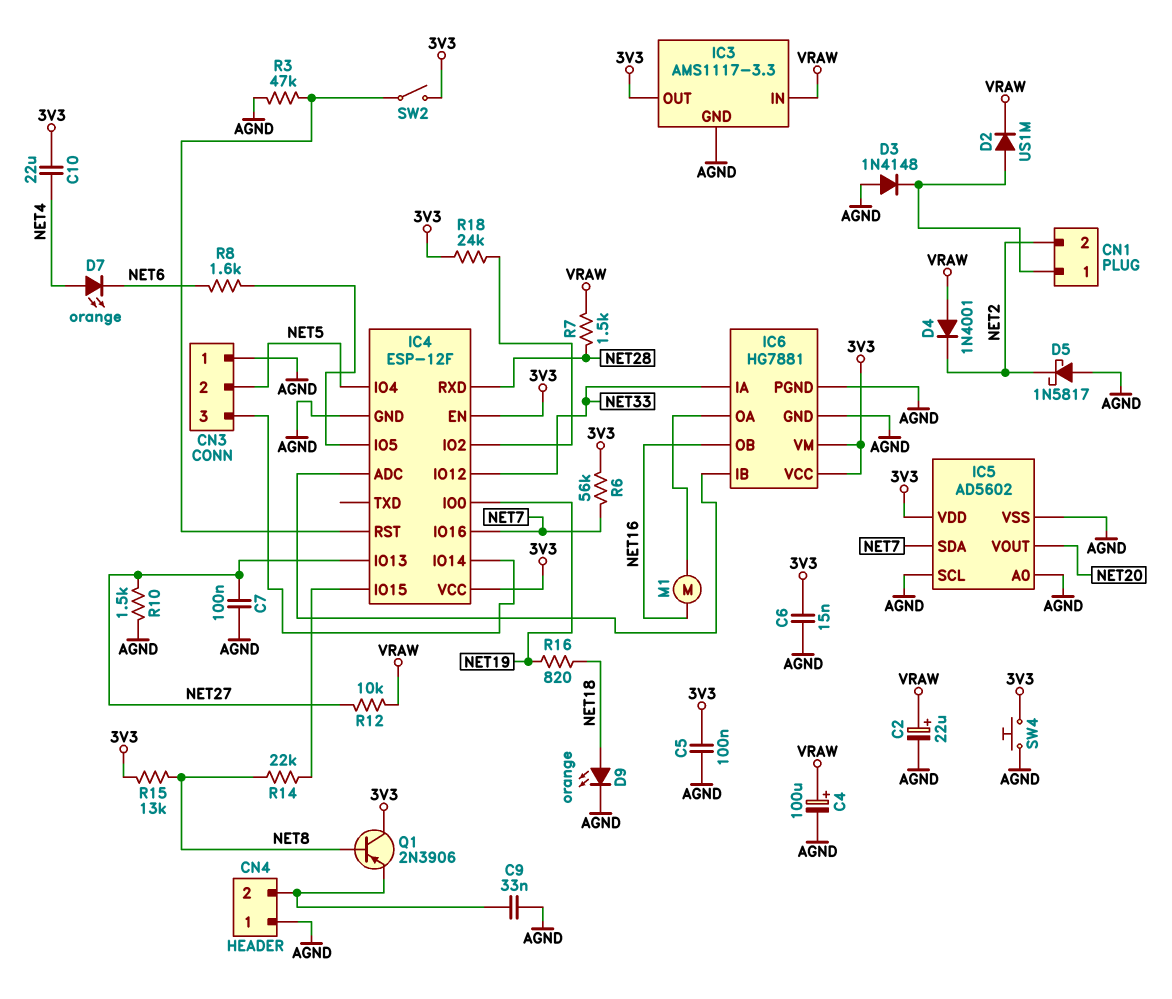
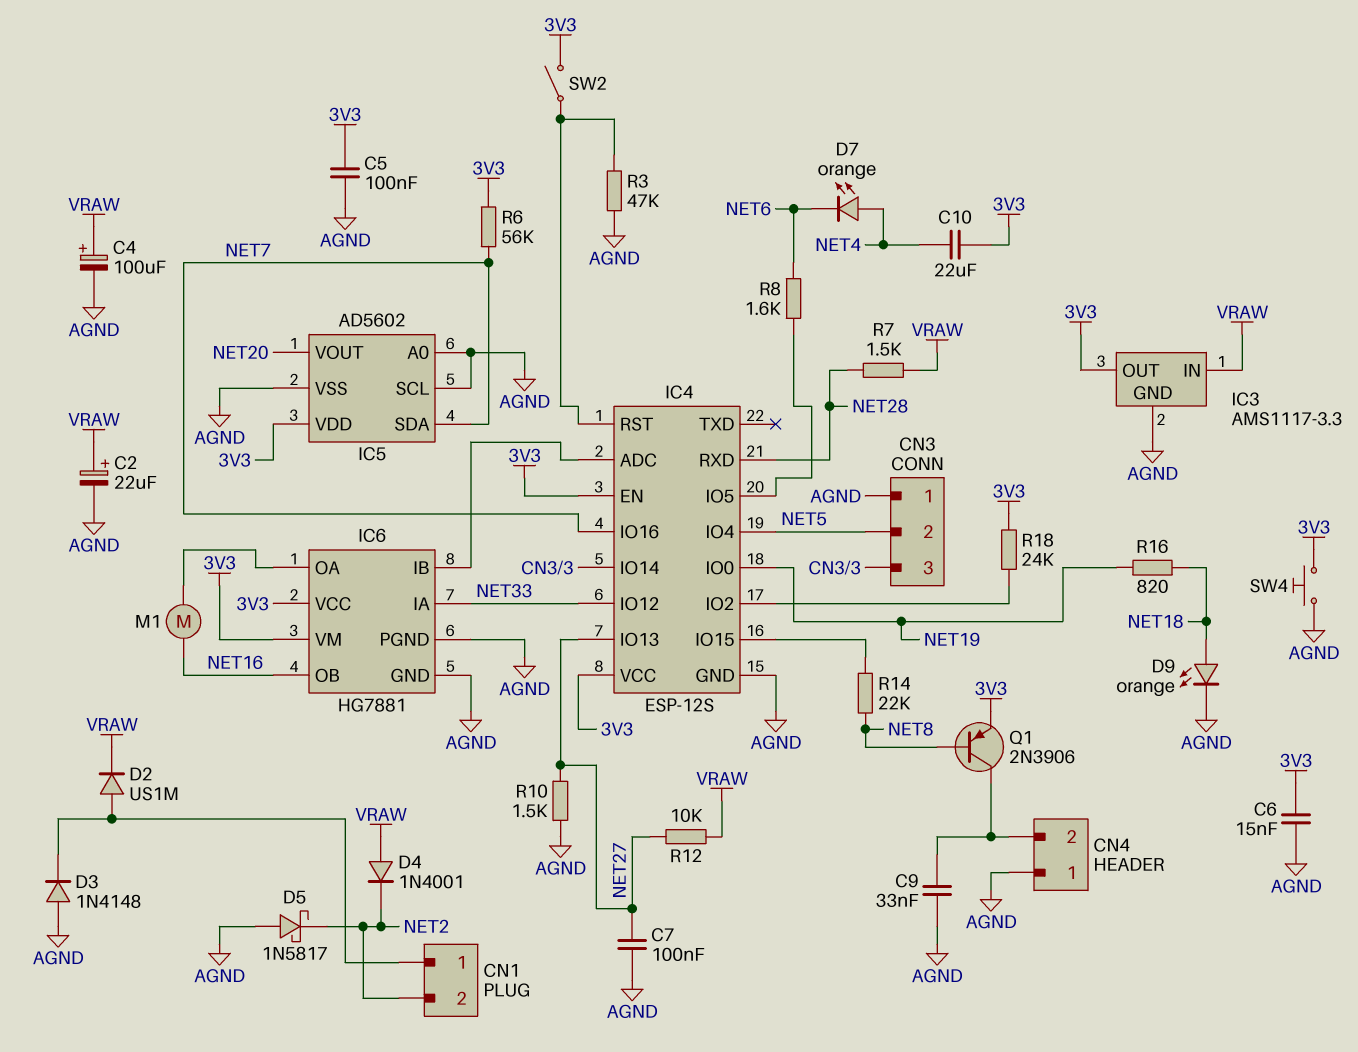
IC4: ESP-12F -> ESP-12S
Q1: PNP 2N3906 (B NET8, C 3V3, E CN4/2) -> PNP 2N3906 (B NET8, C CN4/2, E 3V3)
R15: 13k (3V3, NET8) -> none

